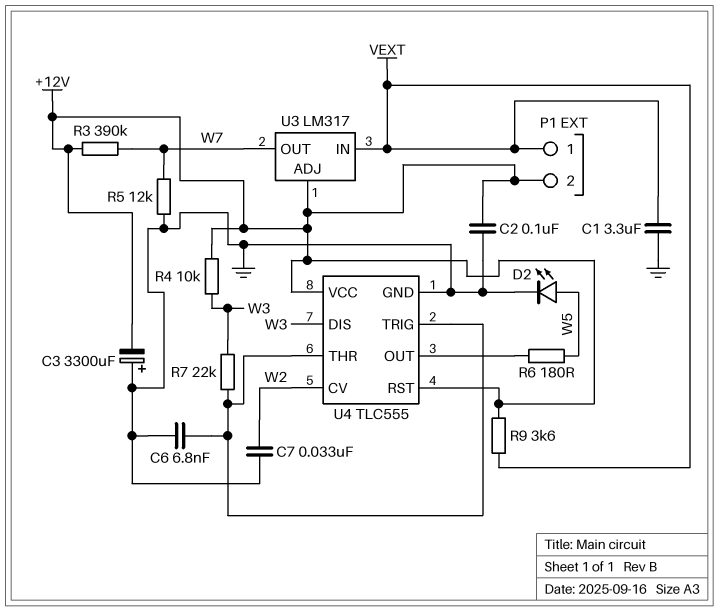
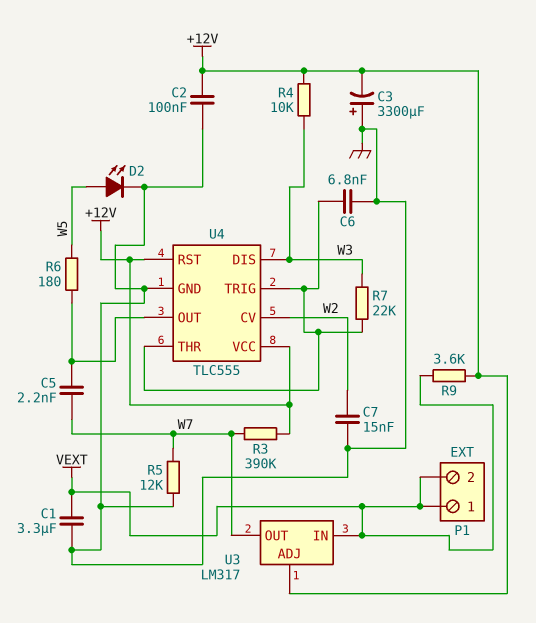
C5: none -> 2.2nF (U4/OUT, W7)
C7: 33nF (GND, W2) -> 15nF (GND, W2)
P1 pin 2: +12V -> VEXT

